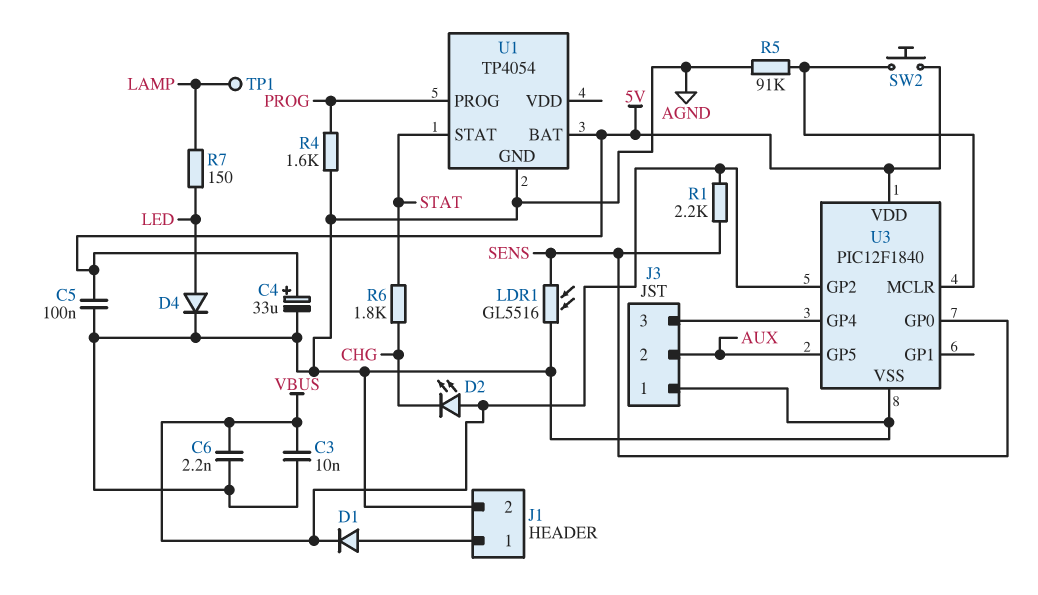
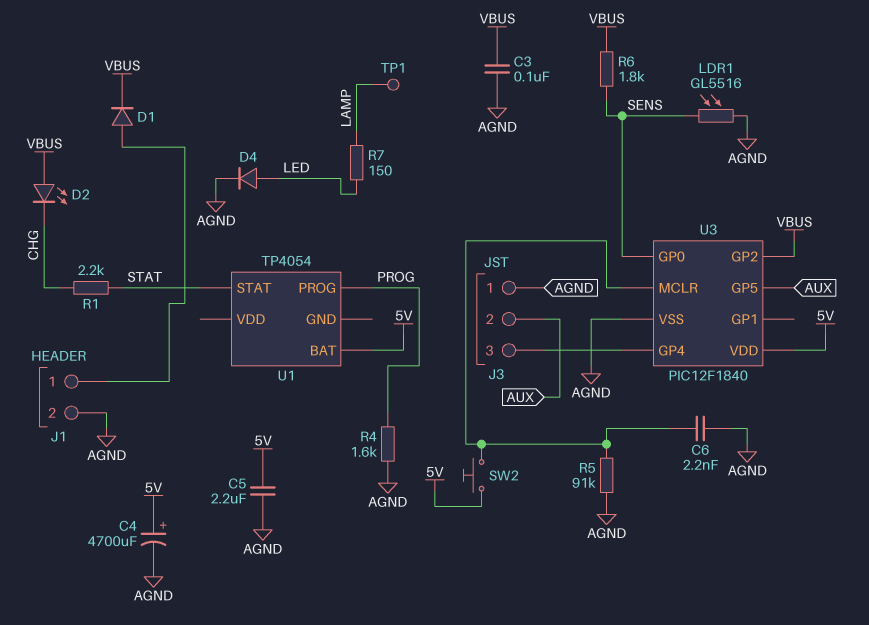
C3: 10nF (AGND, VBUS) -> 100nF (AGND, VBUS)
C4: 33uF (plus 5V, minus AGND) -> 4700uF (plus 5V, minus AGND)
C5: 100nF (5V, AGND) -> 2.2uF (5V, AGND)
C6: 2.2nF (AGND, VBUS) -> 2.2nF (AGND, U3/MCLR)
R1: 2.2k (SENS, VBUS) -> 2.2k (CHG, STAT)
R6: 1.8k (CHG, STAT) -> 1.8k (SENS, VBUS)
U1 pin GND: AGND -> none

